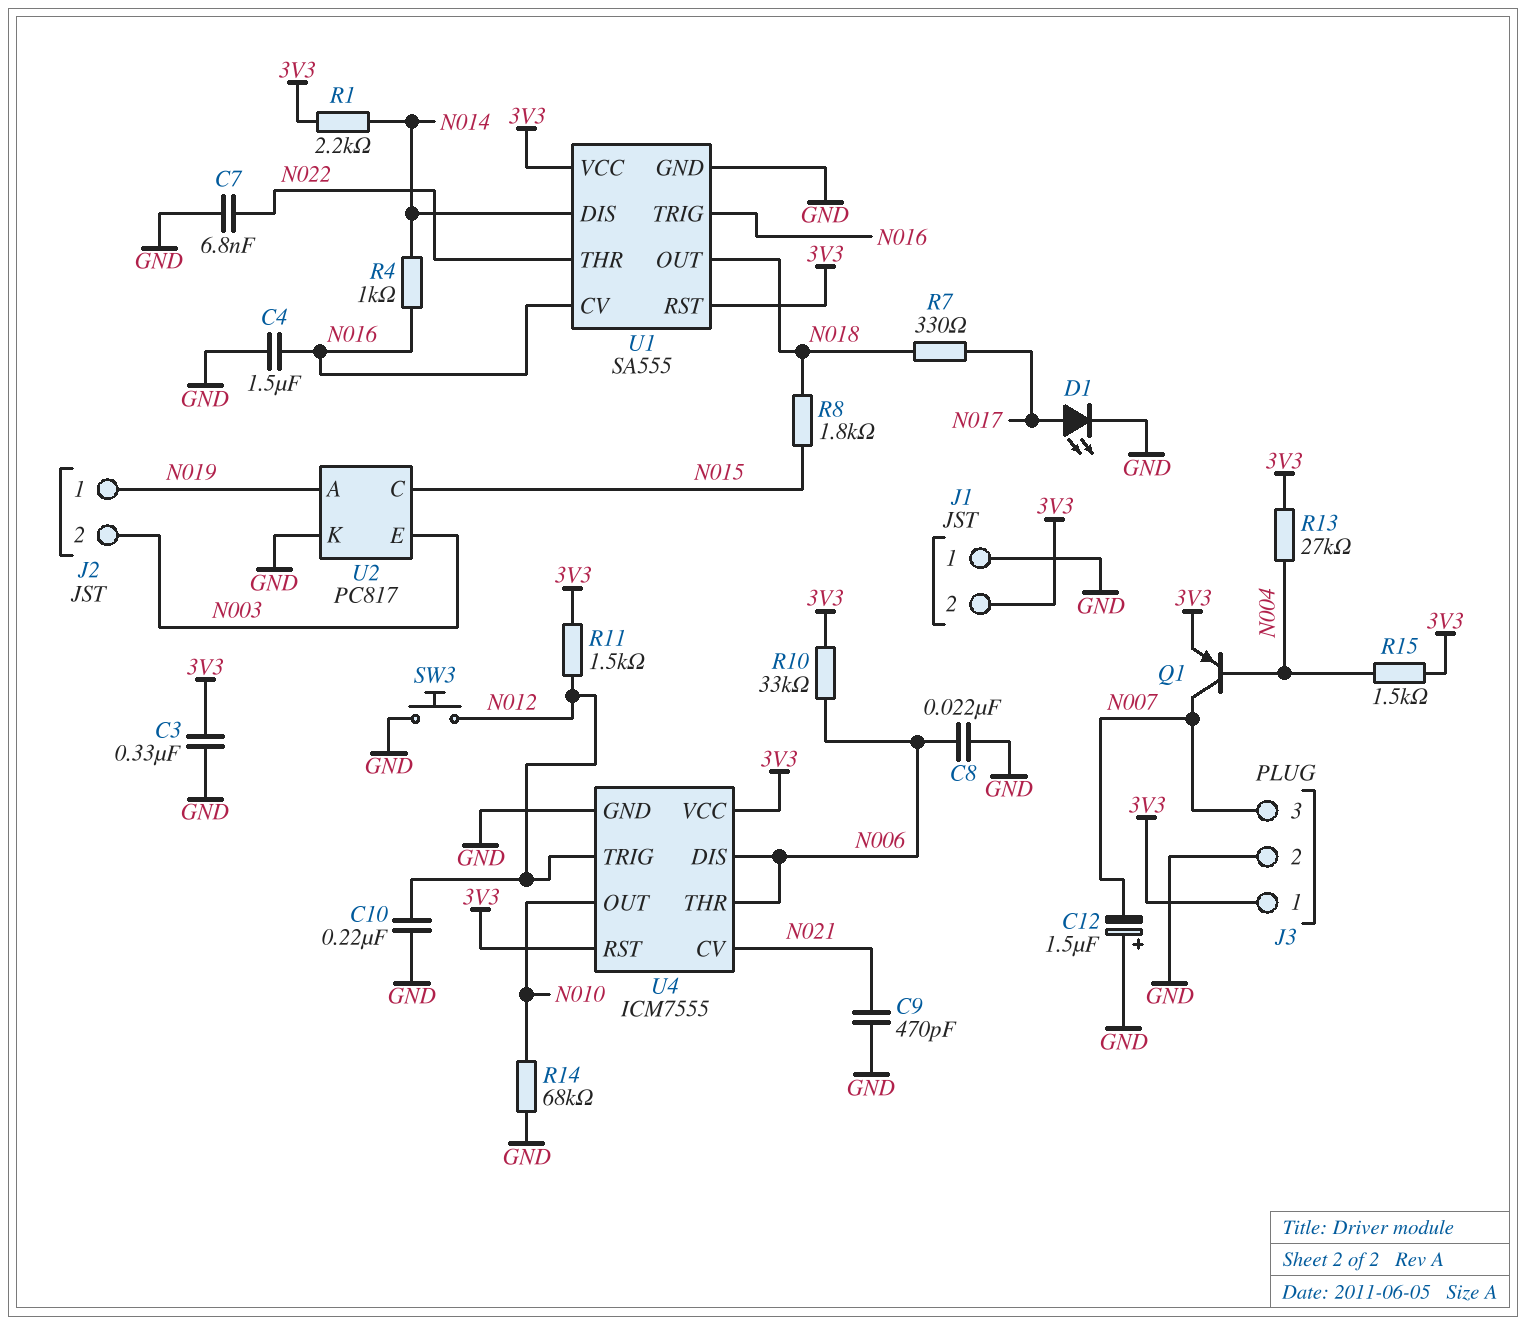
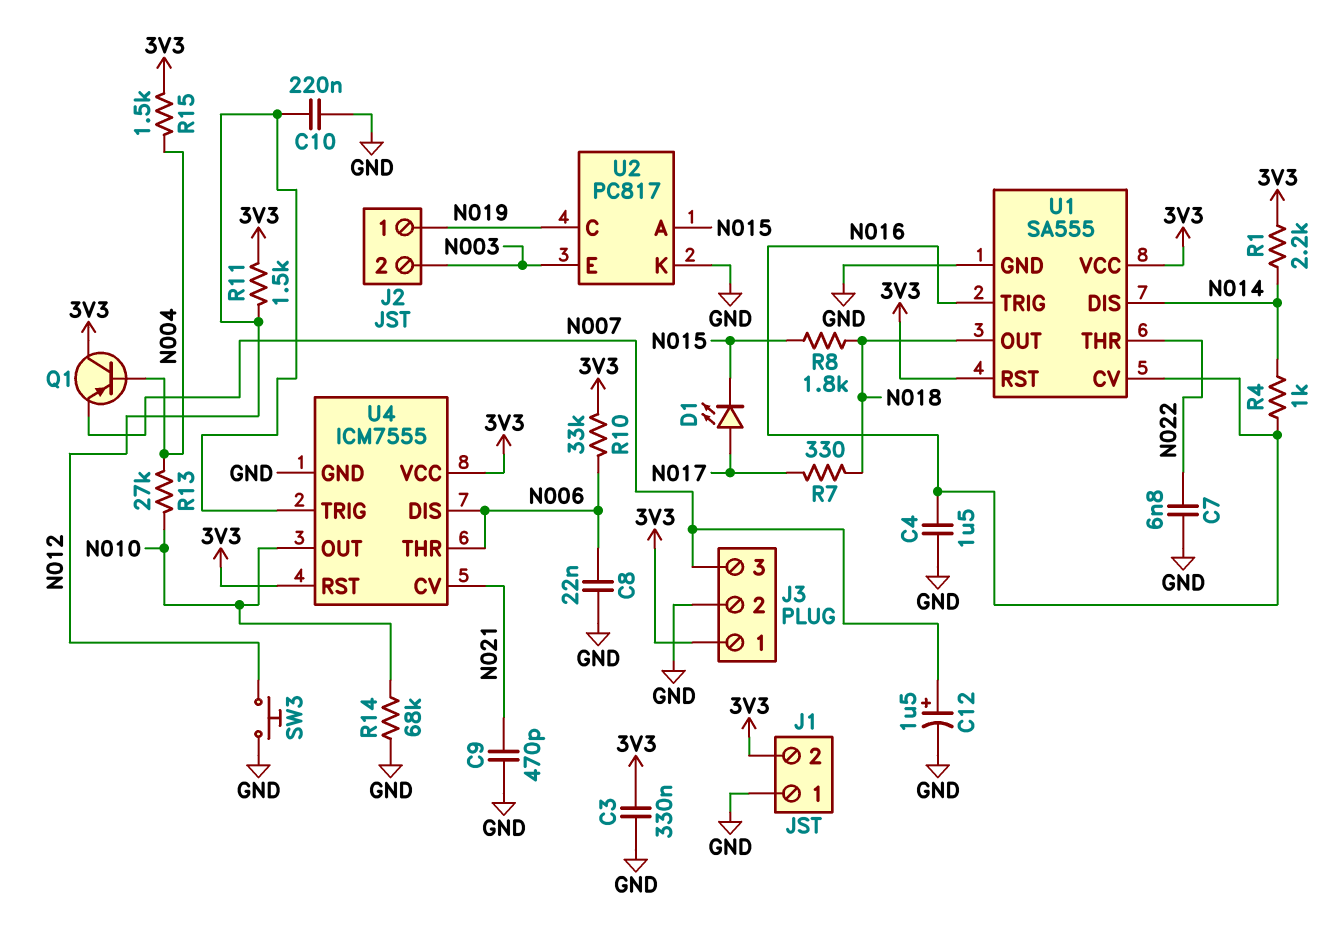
C12: 1.5uF (plus GND, minus N007) -> 1.5uF (plus N007, minus GND)
D1: LED (A N017, K GND) -> LED (A N017, K N015)
Q1: PNP (B N004, C N007, E 3V3) -> PNP (B N004, C 3V3, E N007)
R13: 27k (3V3, N004) -> 27k (N004, N010)
U2 pin A: N019 -> N015
U2 pin C: N015 -> N019

